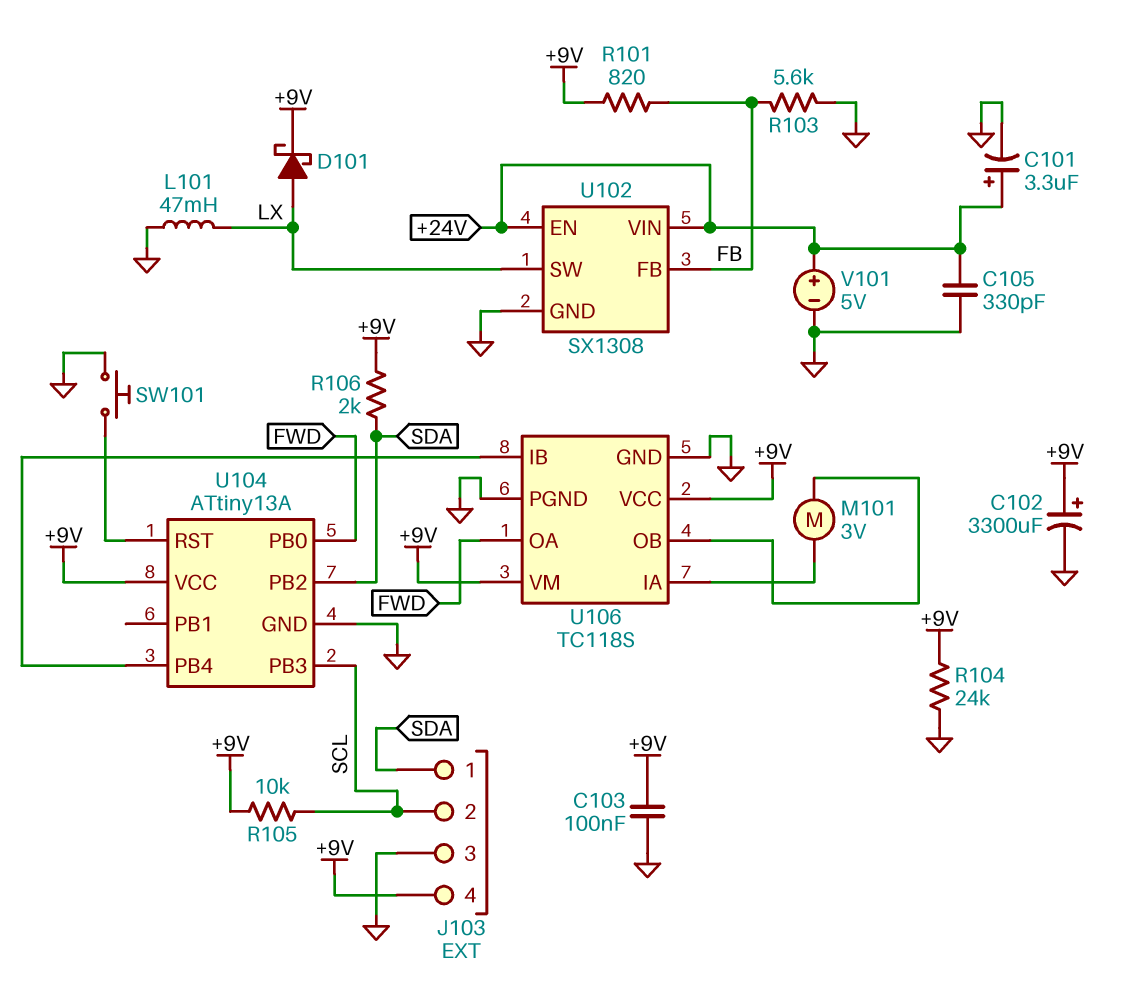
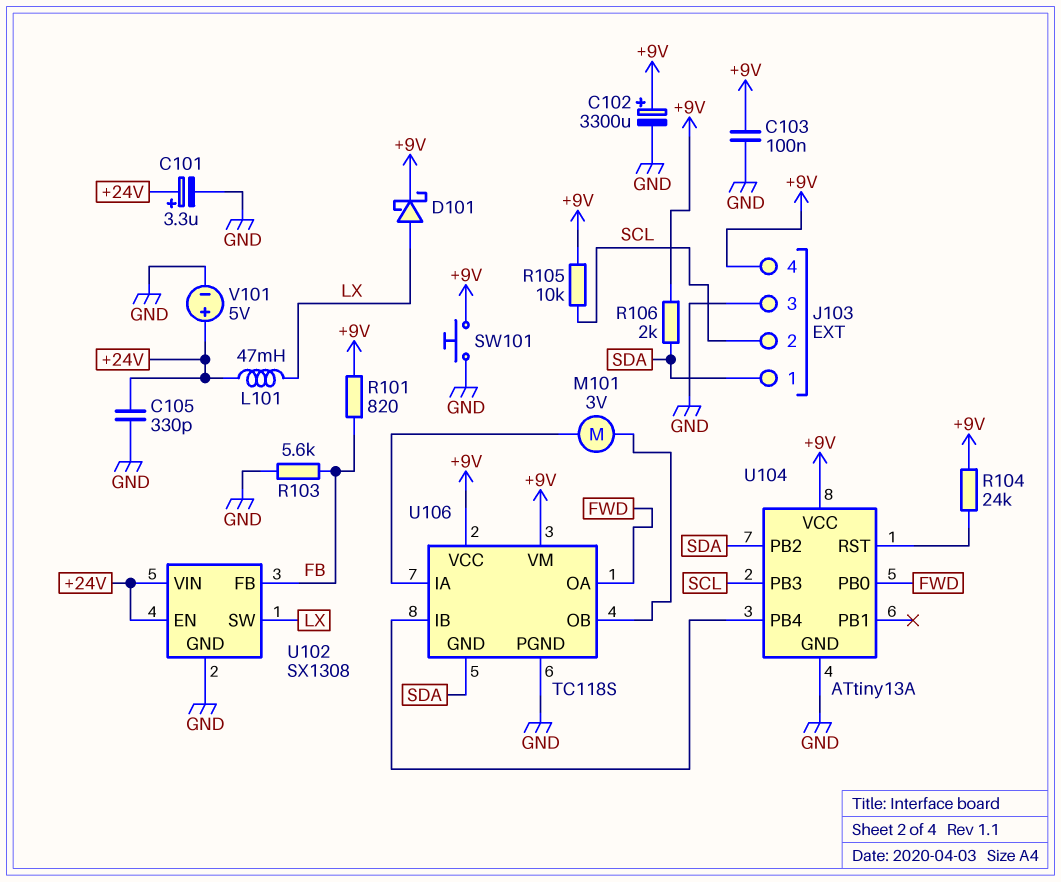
L101: 47mH (GND, LX) -> 47mH (+24V, LX)
R104: 24k (+9V, GND) -> 24k (+9V, U104/RST)
SW101: button (GND, U104/RST) -> button (+9V, GND)
U106 pin GND: GND -> SDA

